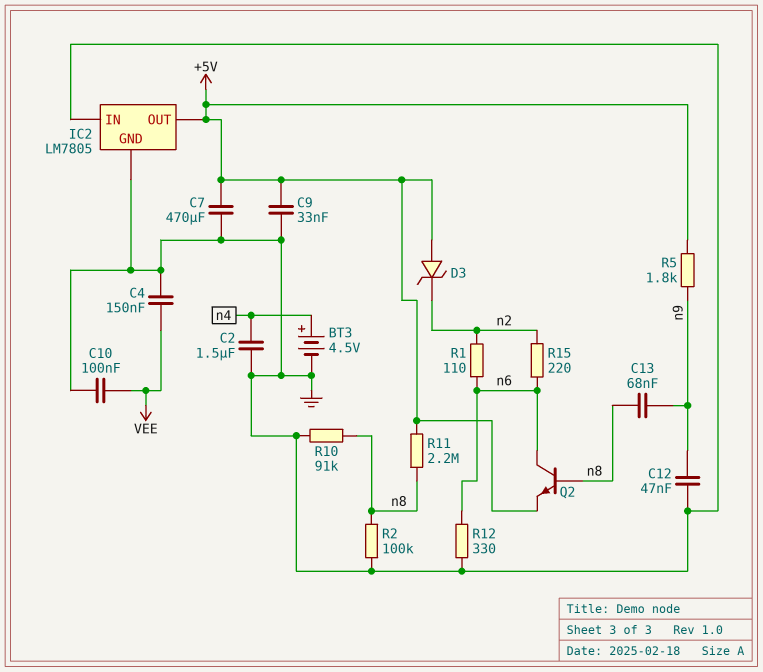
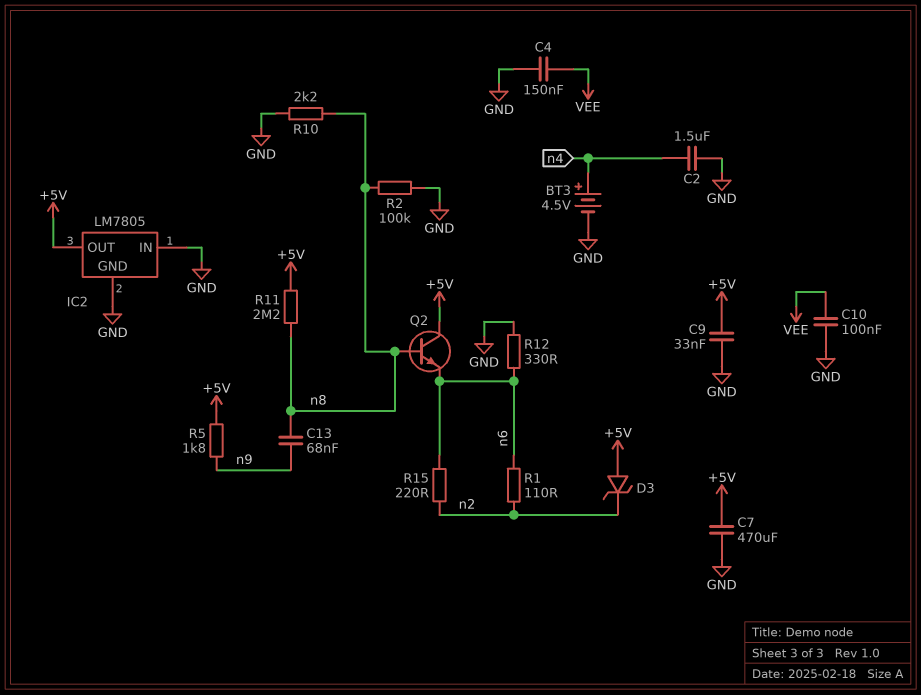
C12: 47nF (GND, n9) -> none
Q2: NPN (B n8, C n6, E +5V) -> NPN (B n8, C +5V, E n6)
R10: 91k (GND, n8) -> 2.2k (GND, n8)

